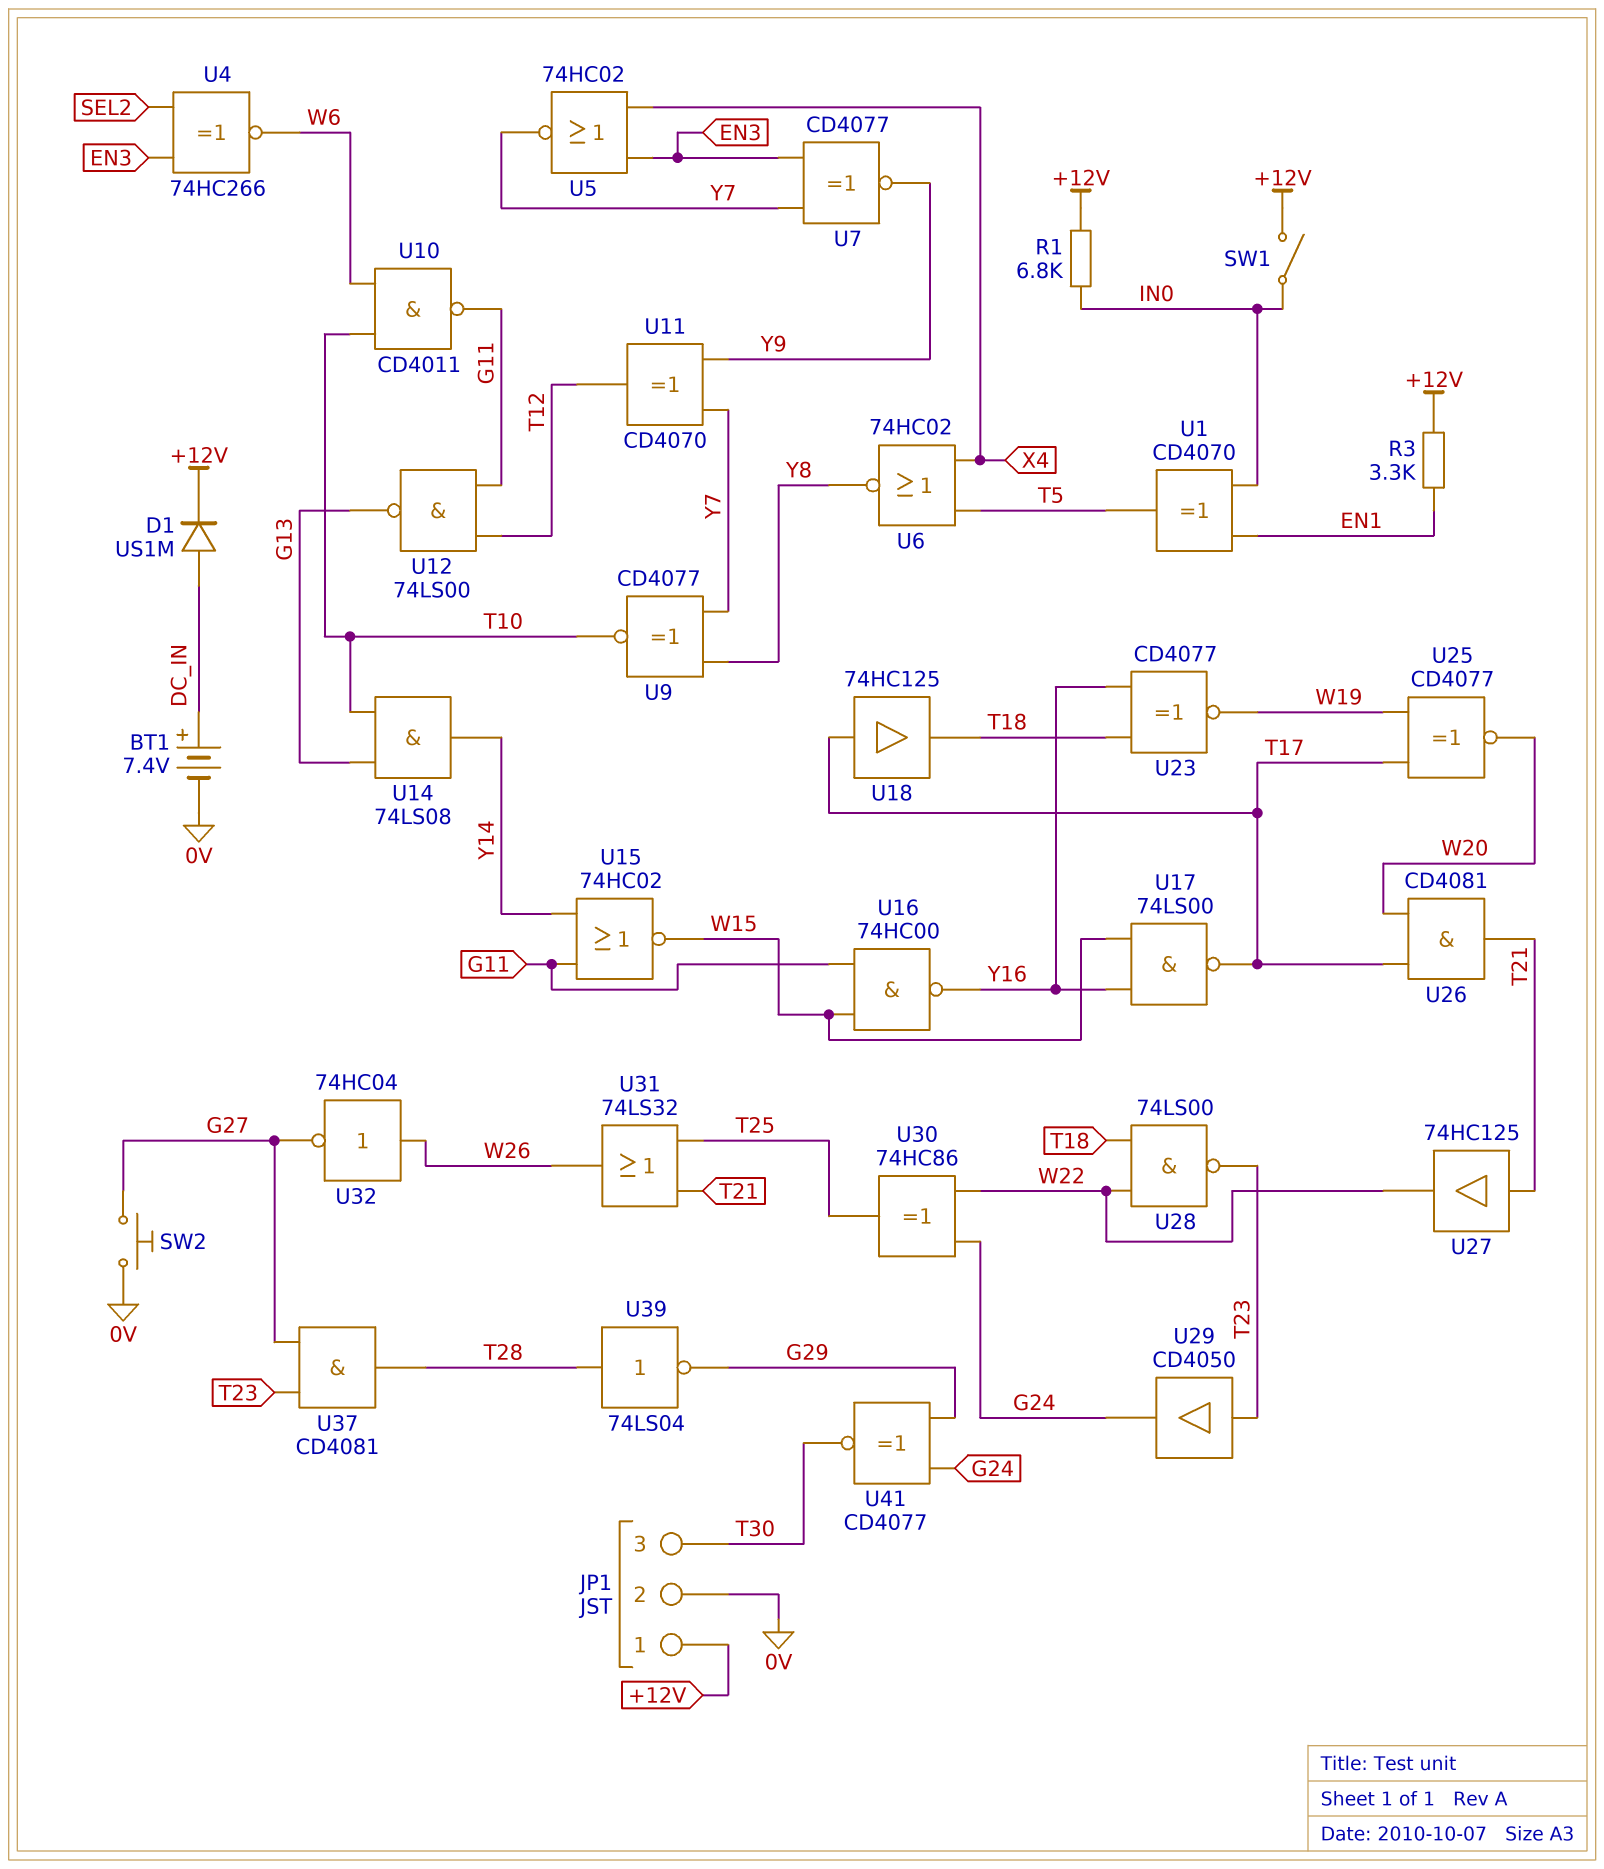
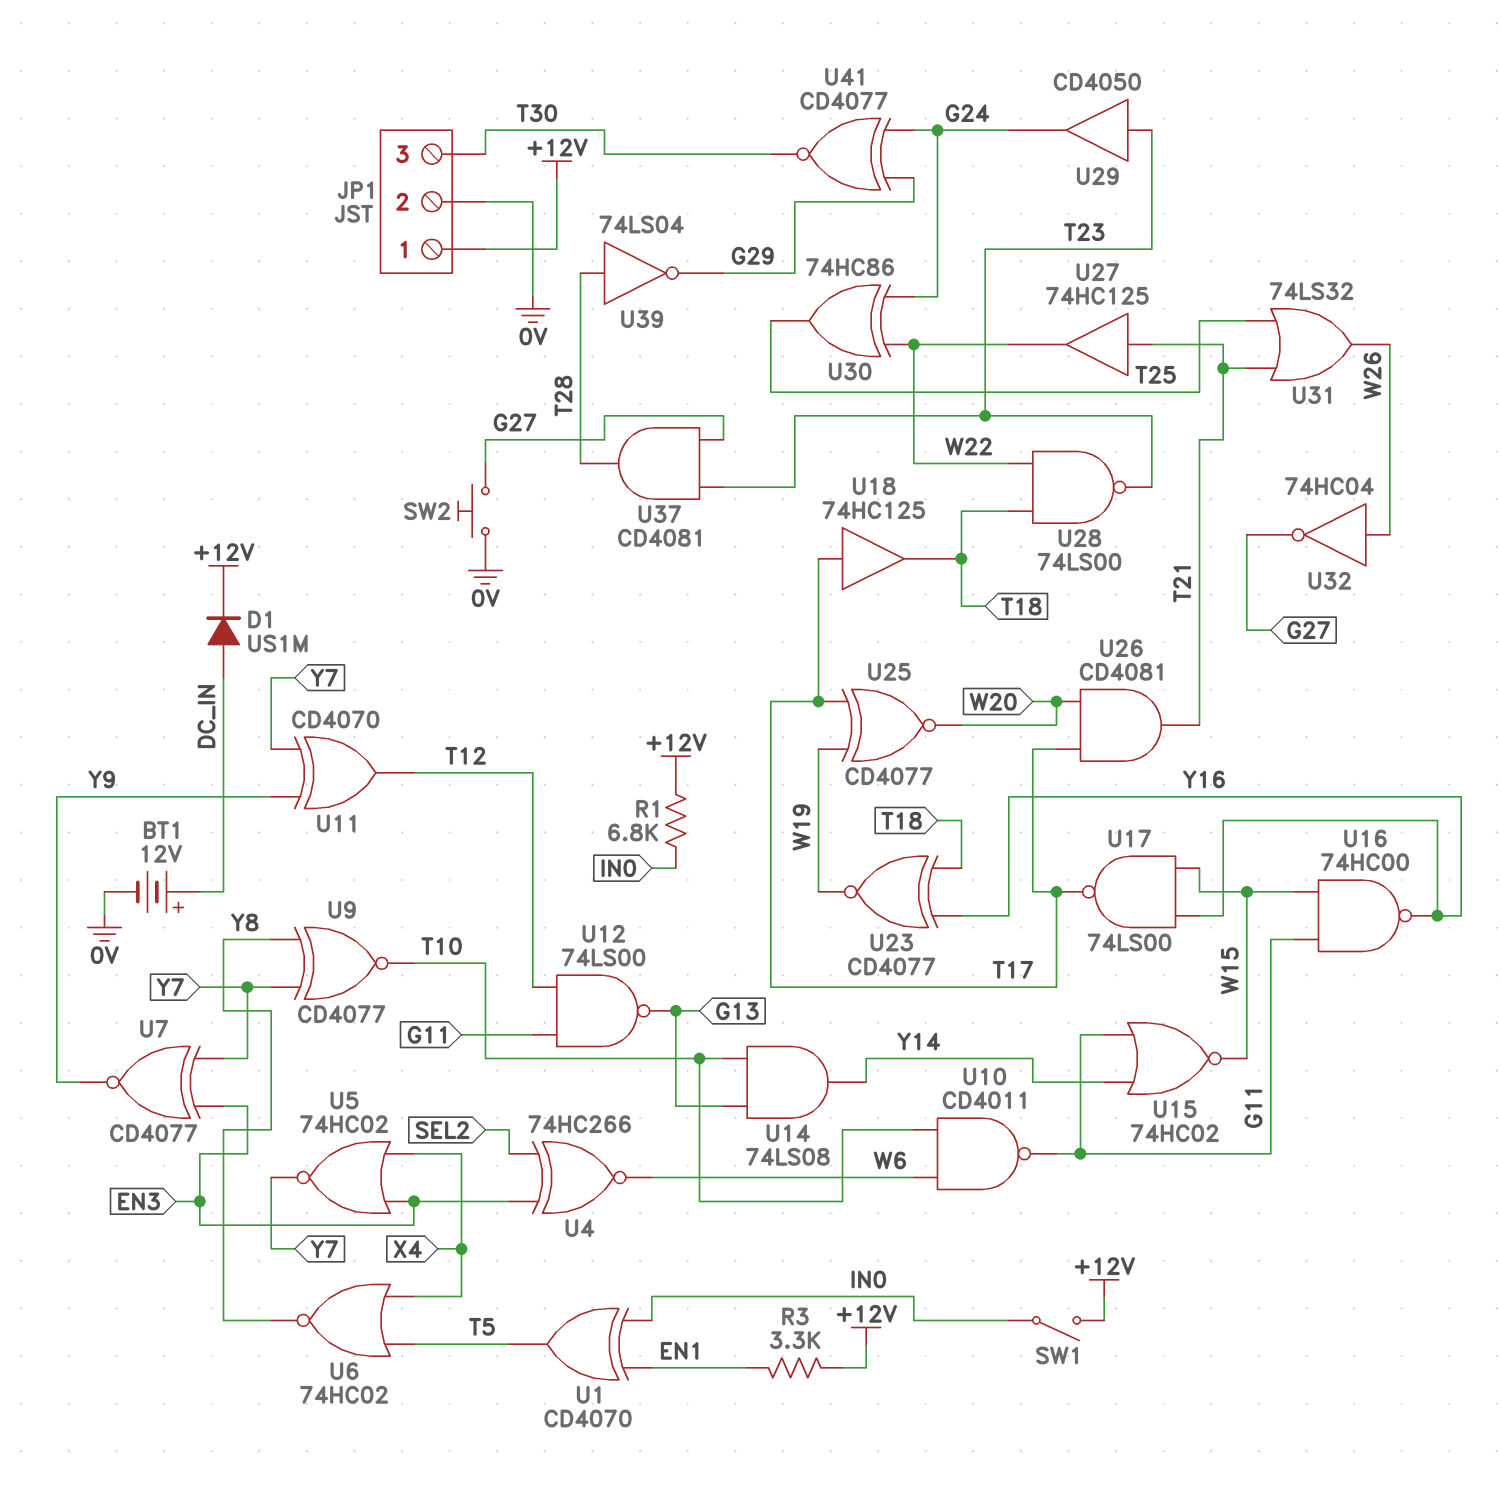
BT1: 7.4V (plus DC_IN, minus 0V) -> 12V (plus DC_IN, minus 0V)

